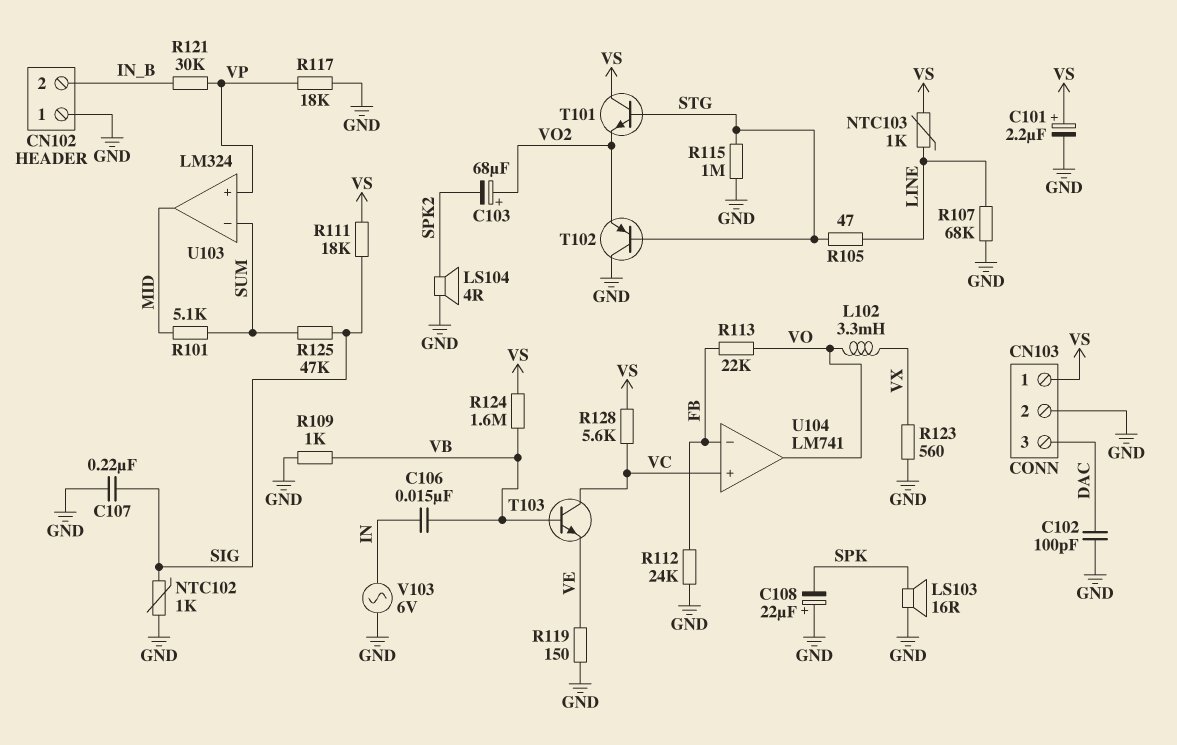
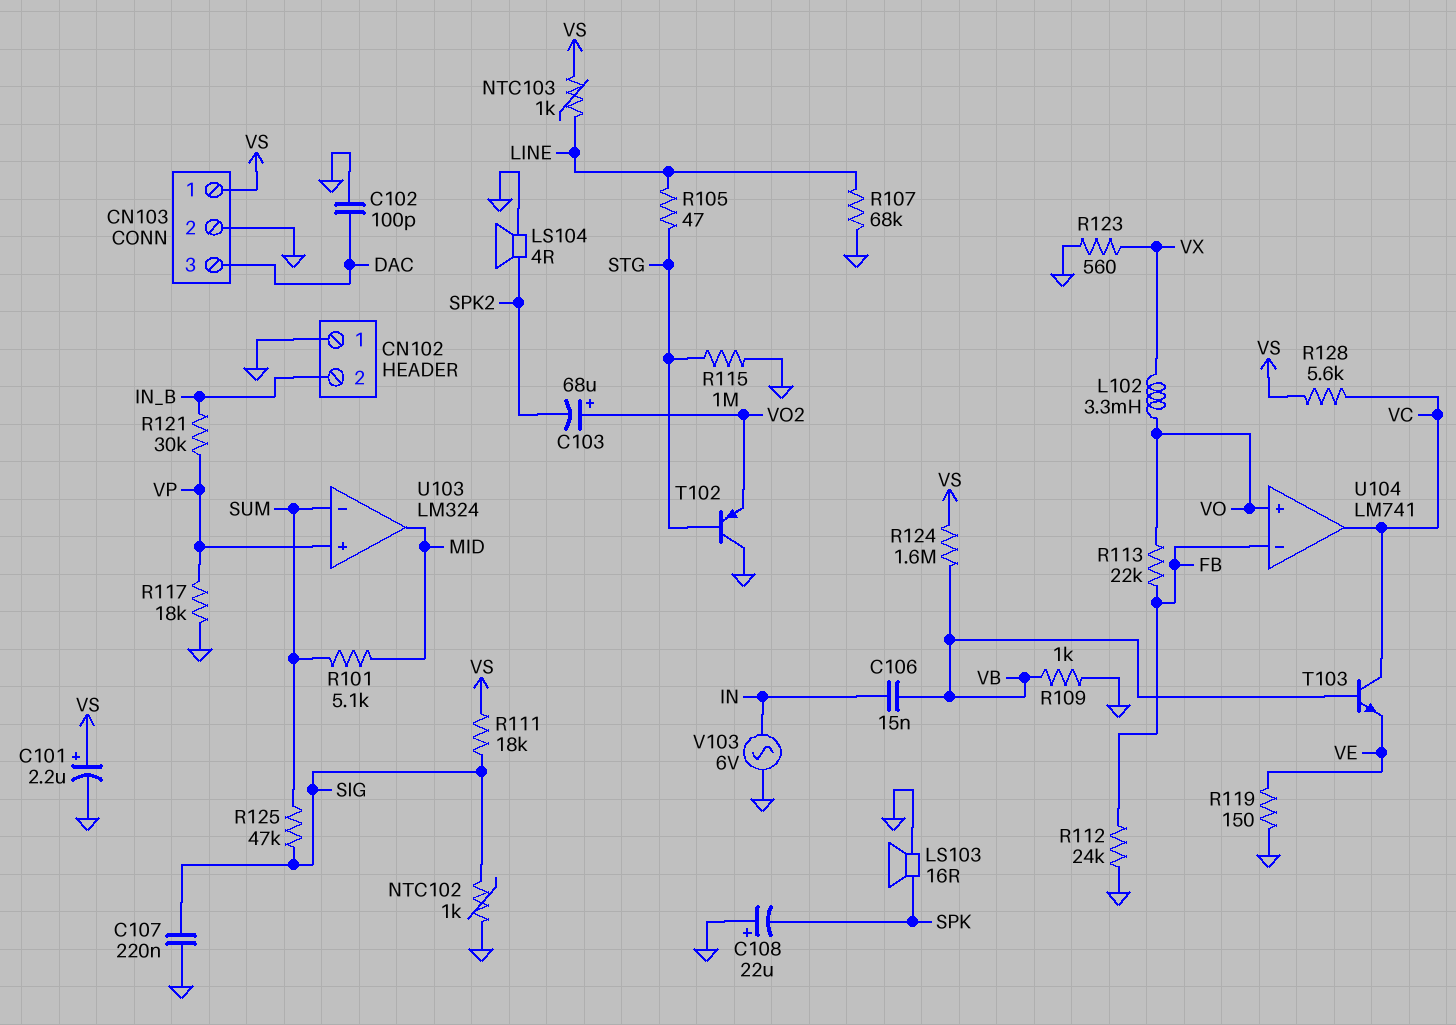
T101: NPN (B STG, C VS, E VO2) -> none
U104 pin in+: VC -> VO
U104 pin out: VO -> VC

